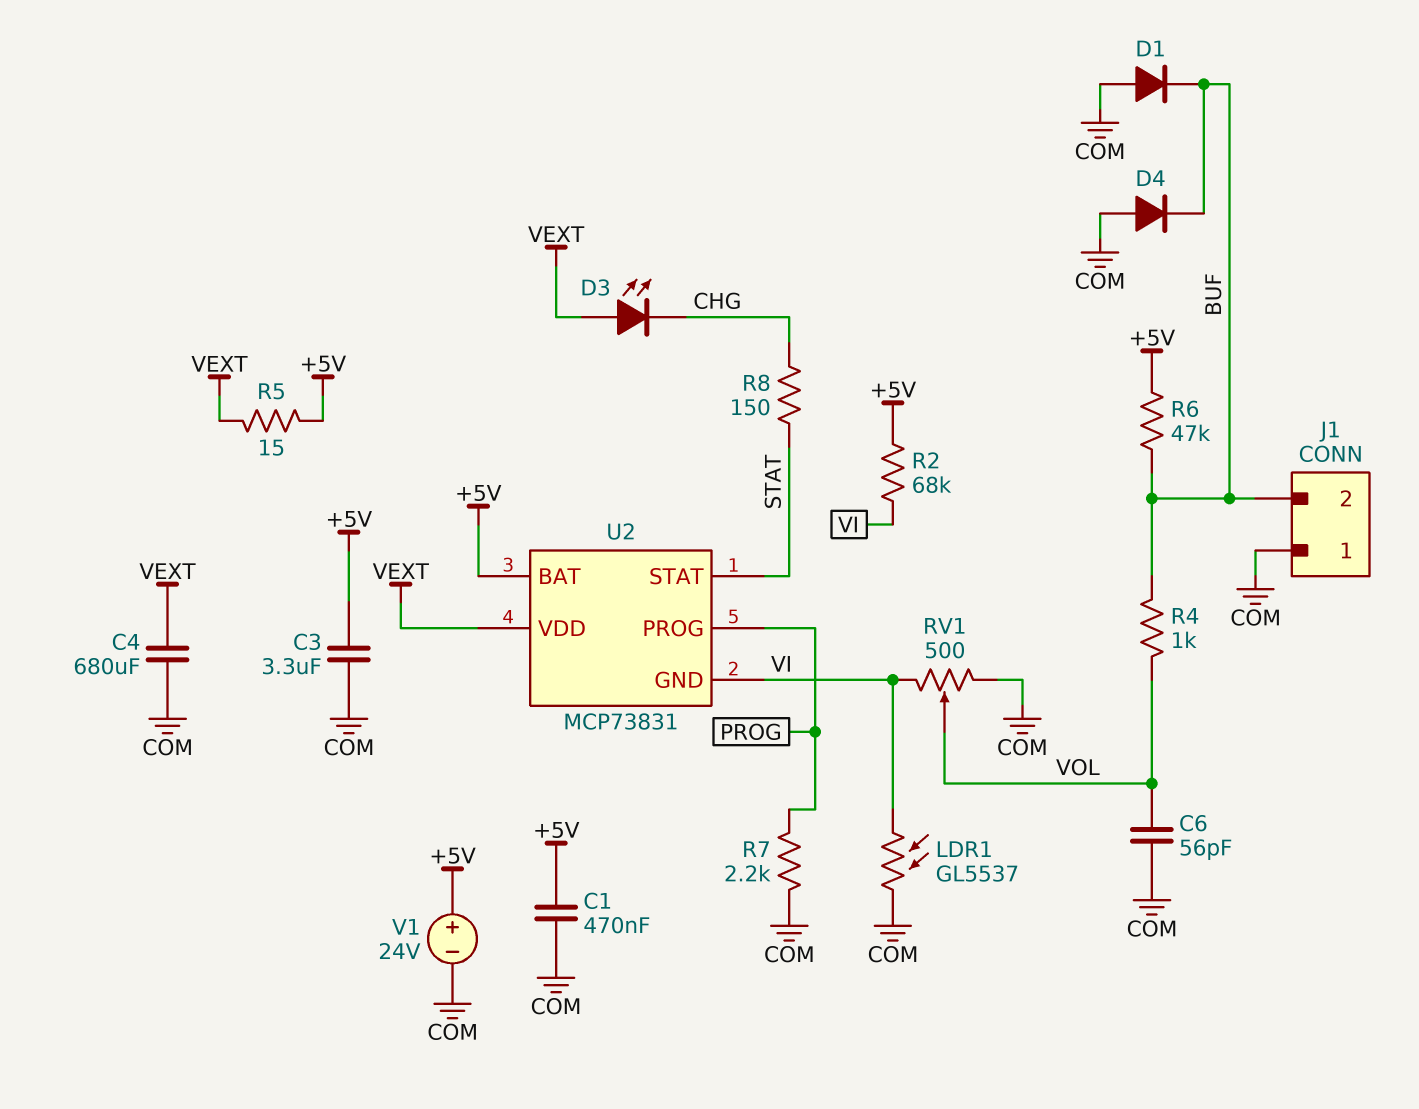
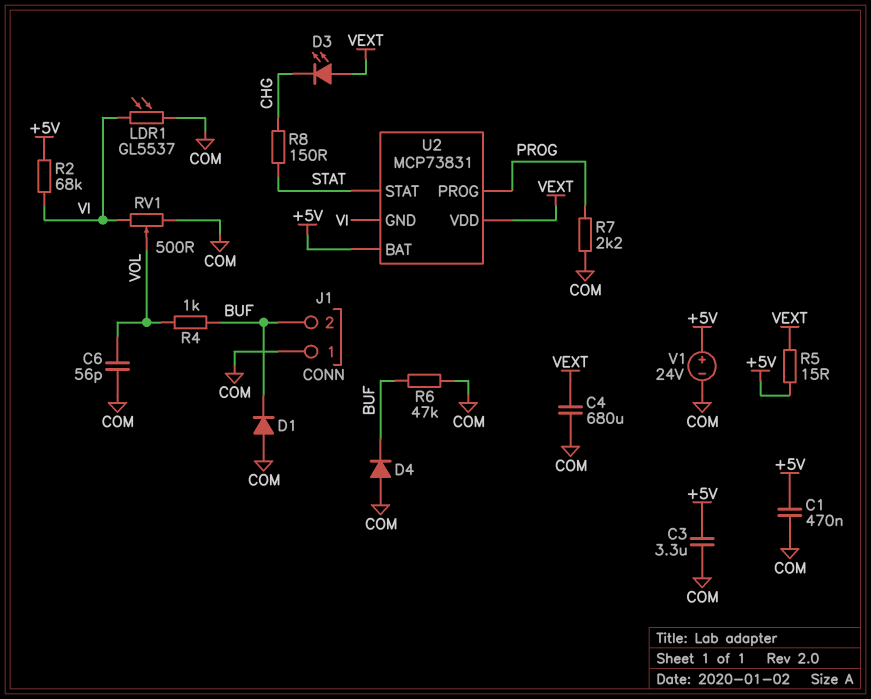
R6: 47k (+5V, BUF) -> 47k (BUF, COM)

